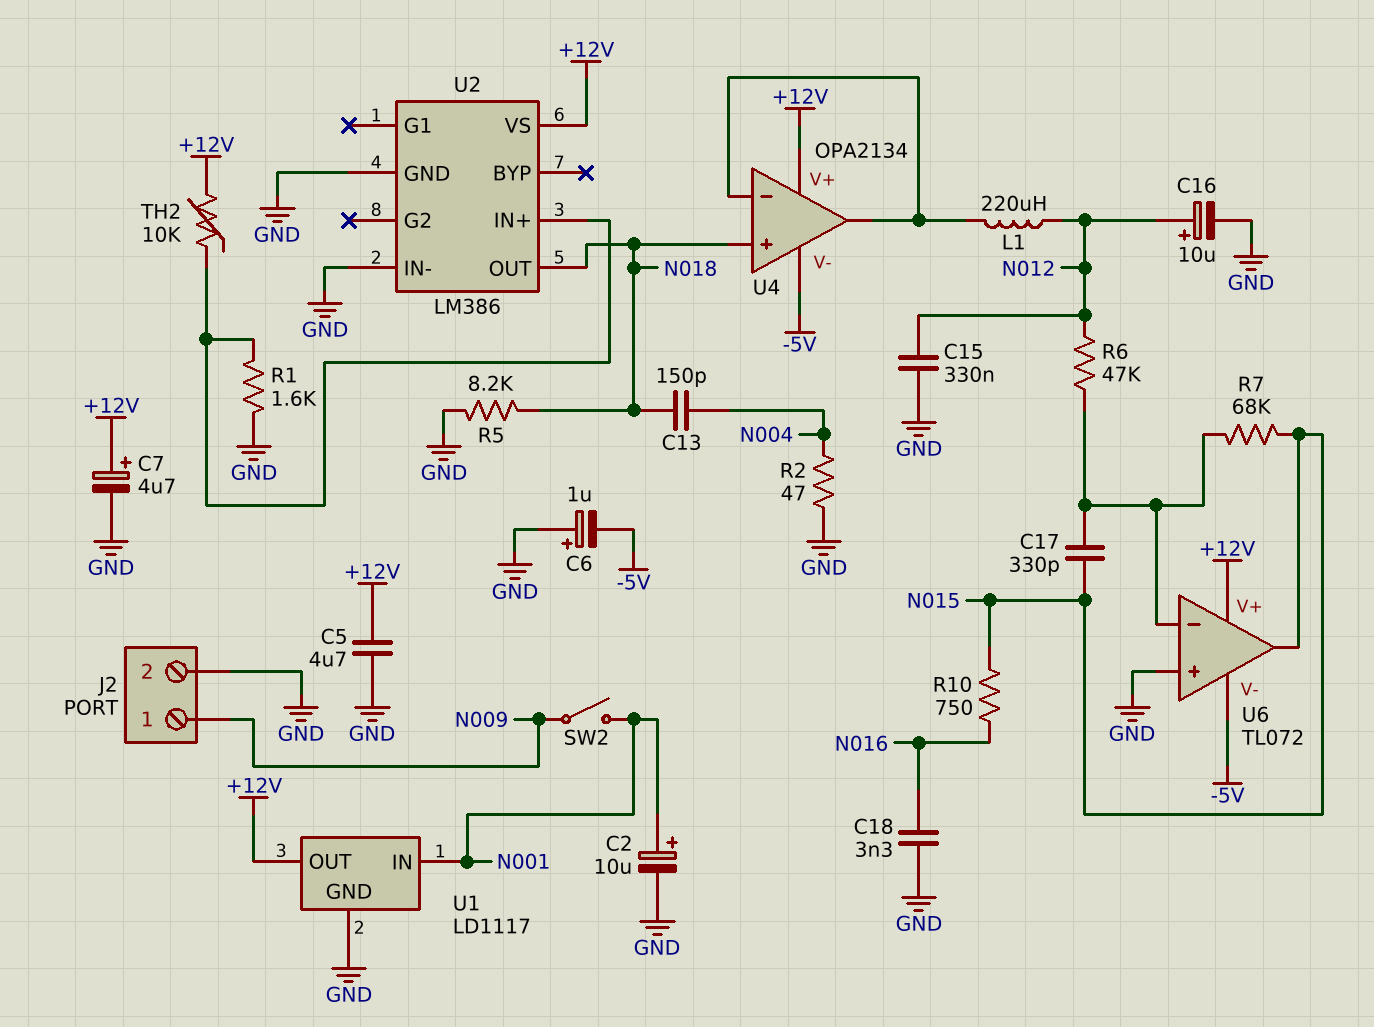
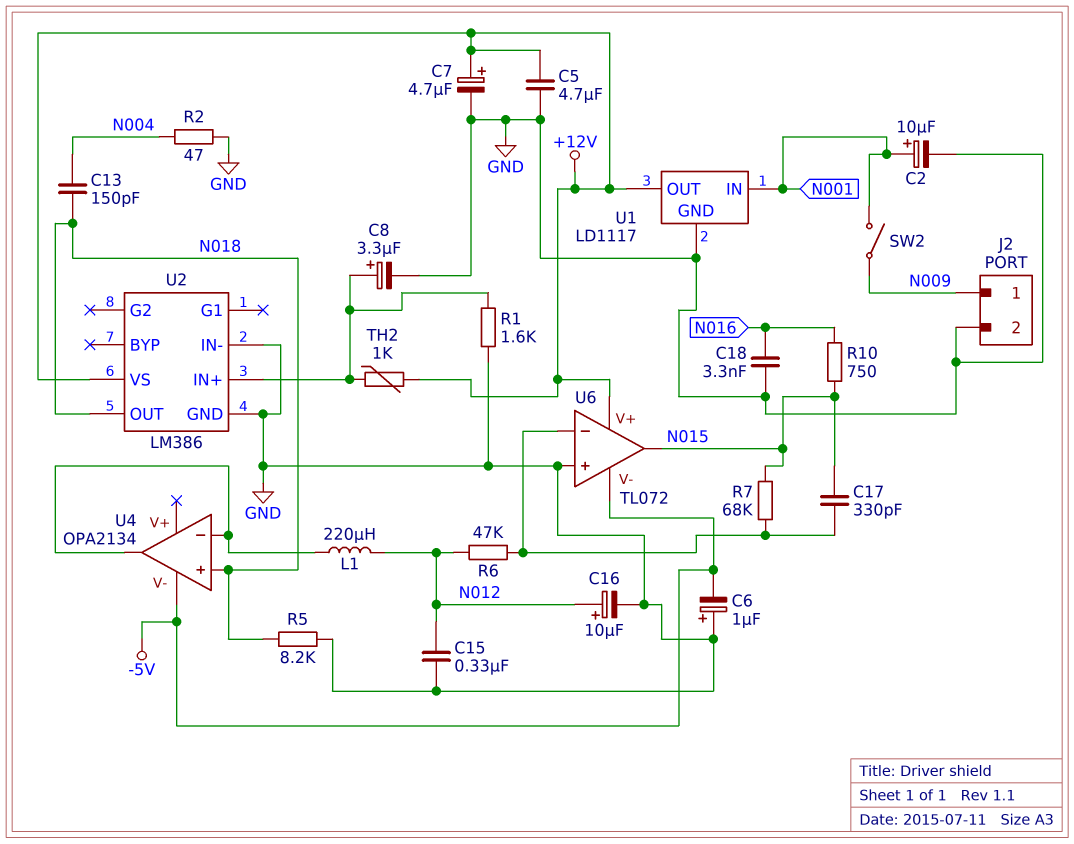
C8: none -> 3.3uF (plus U2/IN+, minus GND)
TH2: 10k (+12V, U2/IN+) -> 1k (+12V, U2/IN+)
U4 pin V+: +12V -> none

